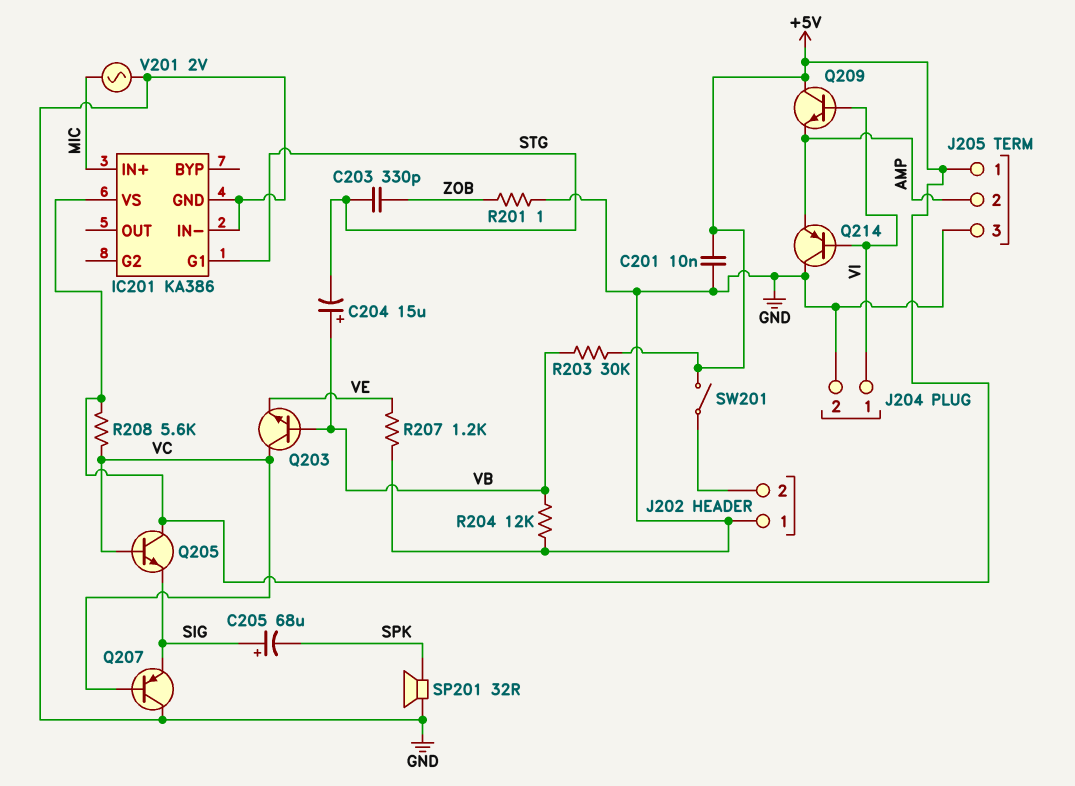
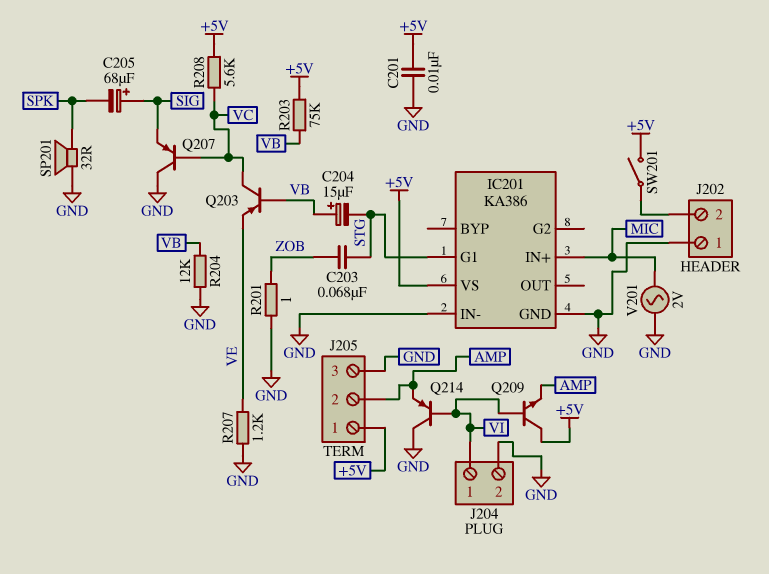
C203: 330pF (STG, ZOB) -> 68nF (STG, ZOB)
Q203: NPN (B VB, C VC, E VE) -> PNP (B VB, C VC, E VE)
Q205: NPN (B VC, C +5V, E SIG) -> none
R203: 30k (+5V, VB) -> 75k (+5V, VB)

